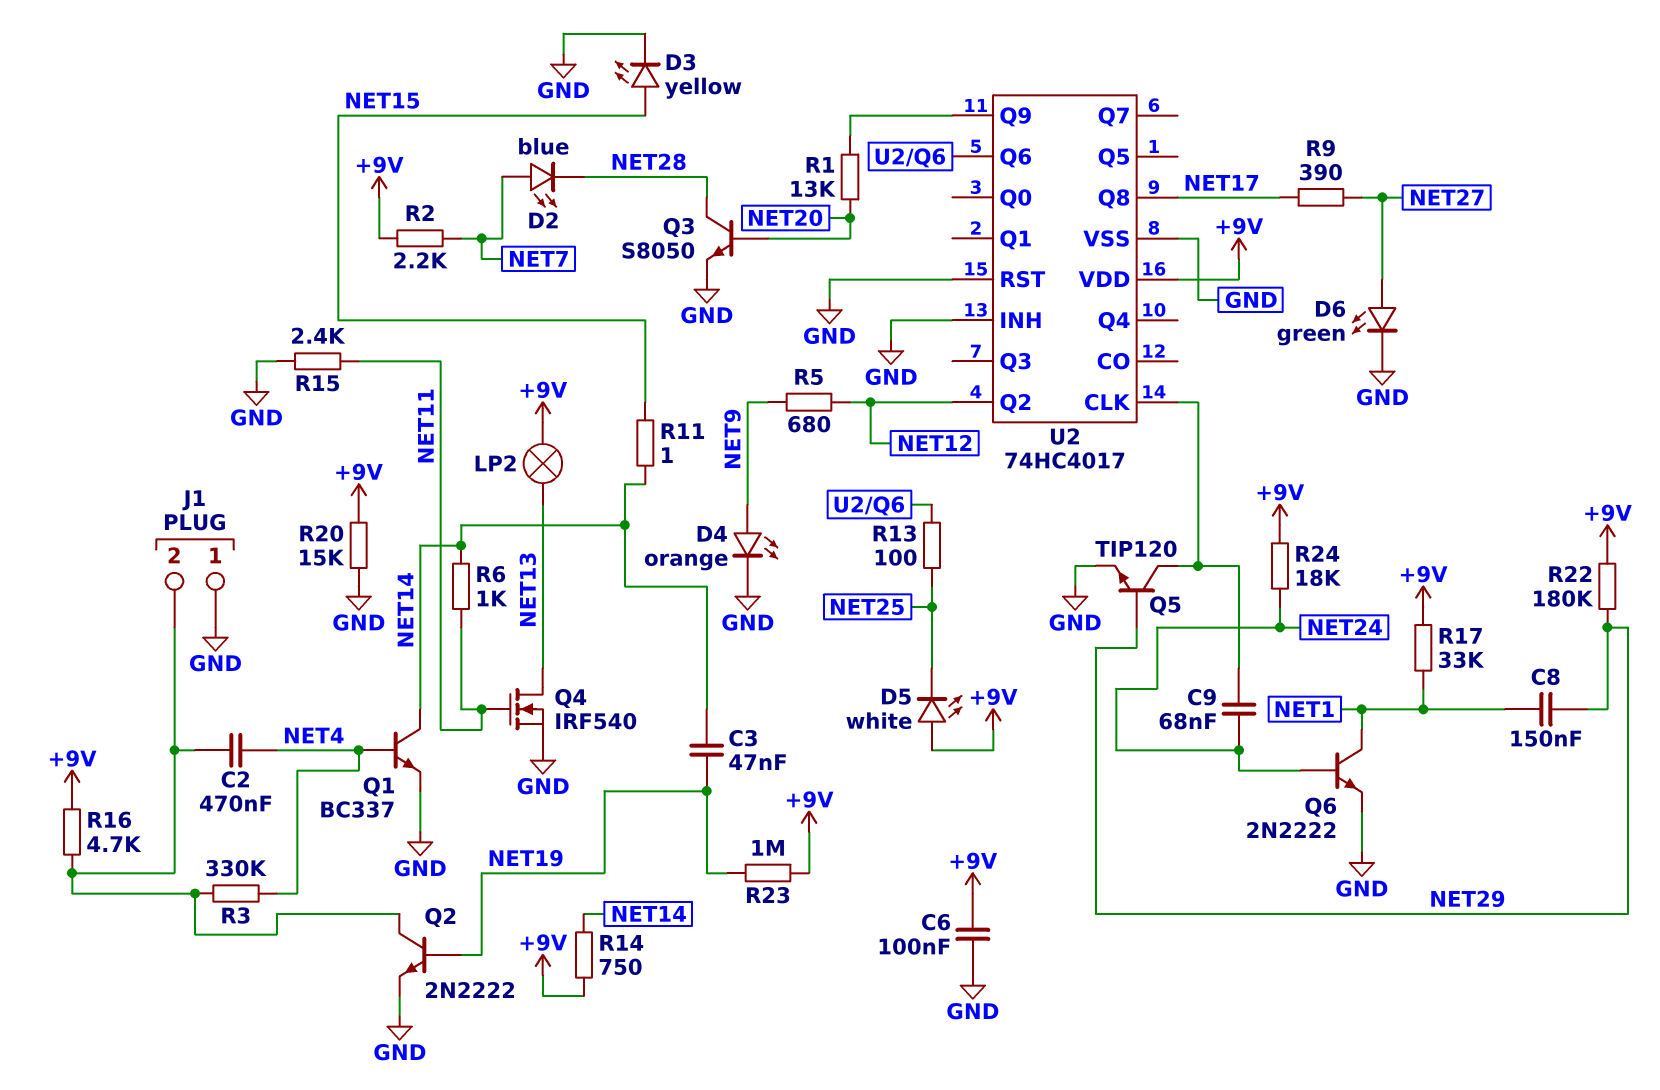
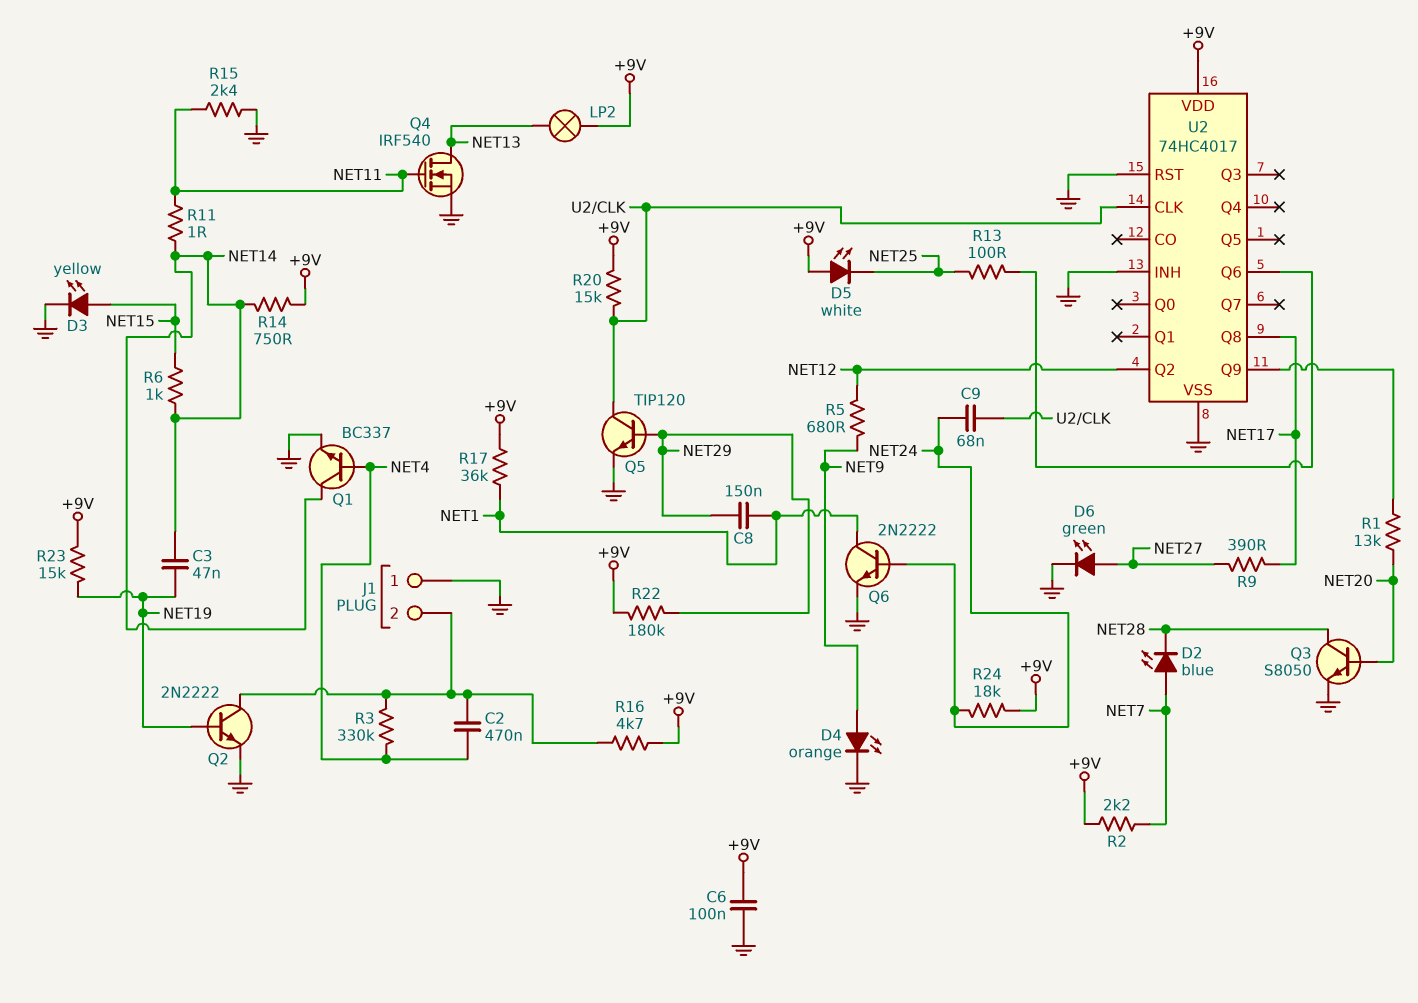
R6: 1k (NET11, NET14) -> 1k (NET14, NET15)
R11: 1 (NET14, NET15) -> 1 (NET11, NET14)
R17: 33k (+9V, NET1) -> 36k (+9V, NET1)
R20: 15k (+9V, GND) -> 15k (+9V, U2/CLK)
R23: 1M (+9V, NET19) -> 15k (+9V, NET19)

